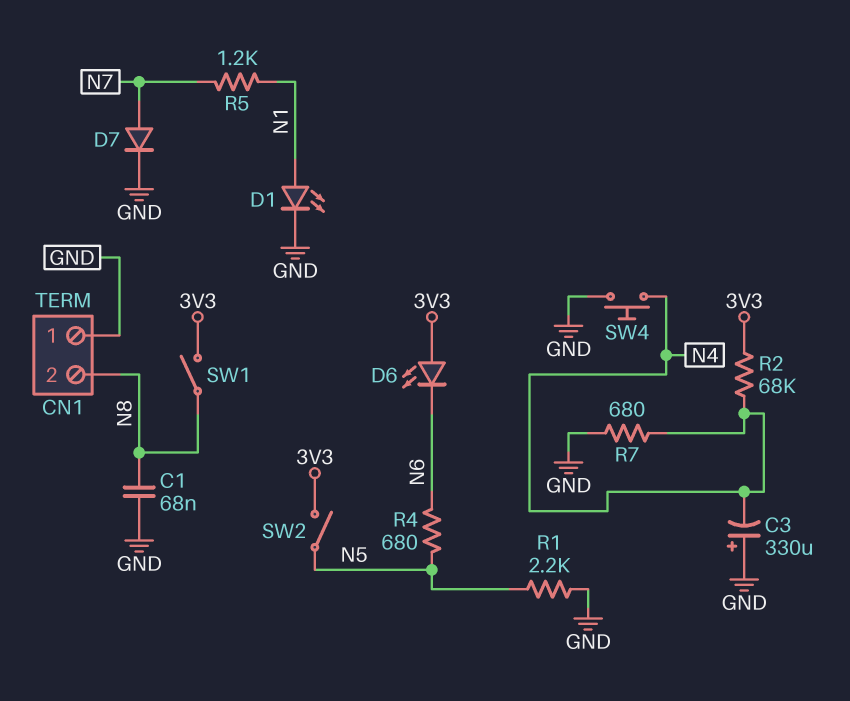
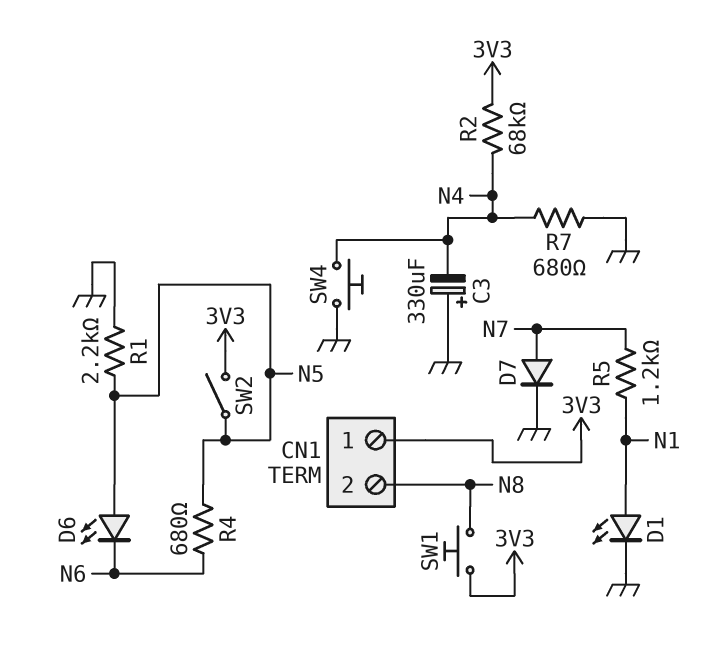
C1: 68nF (GND, N8) -> none
CN1 pin 1: GND -> 3V3
D6: LED (A 3V3, K N6) -> LED (A N5, K N6)
SW1: switch (3V3, N8) -> button (3V3, N8)

